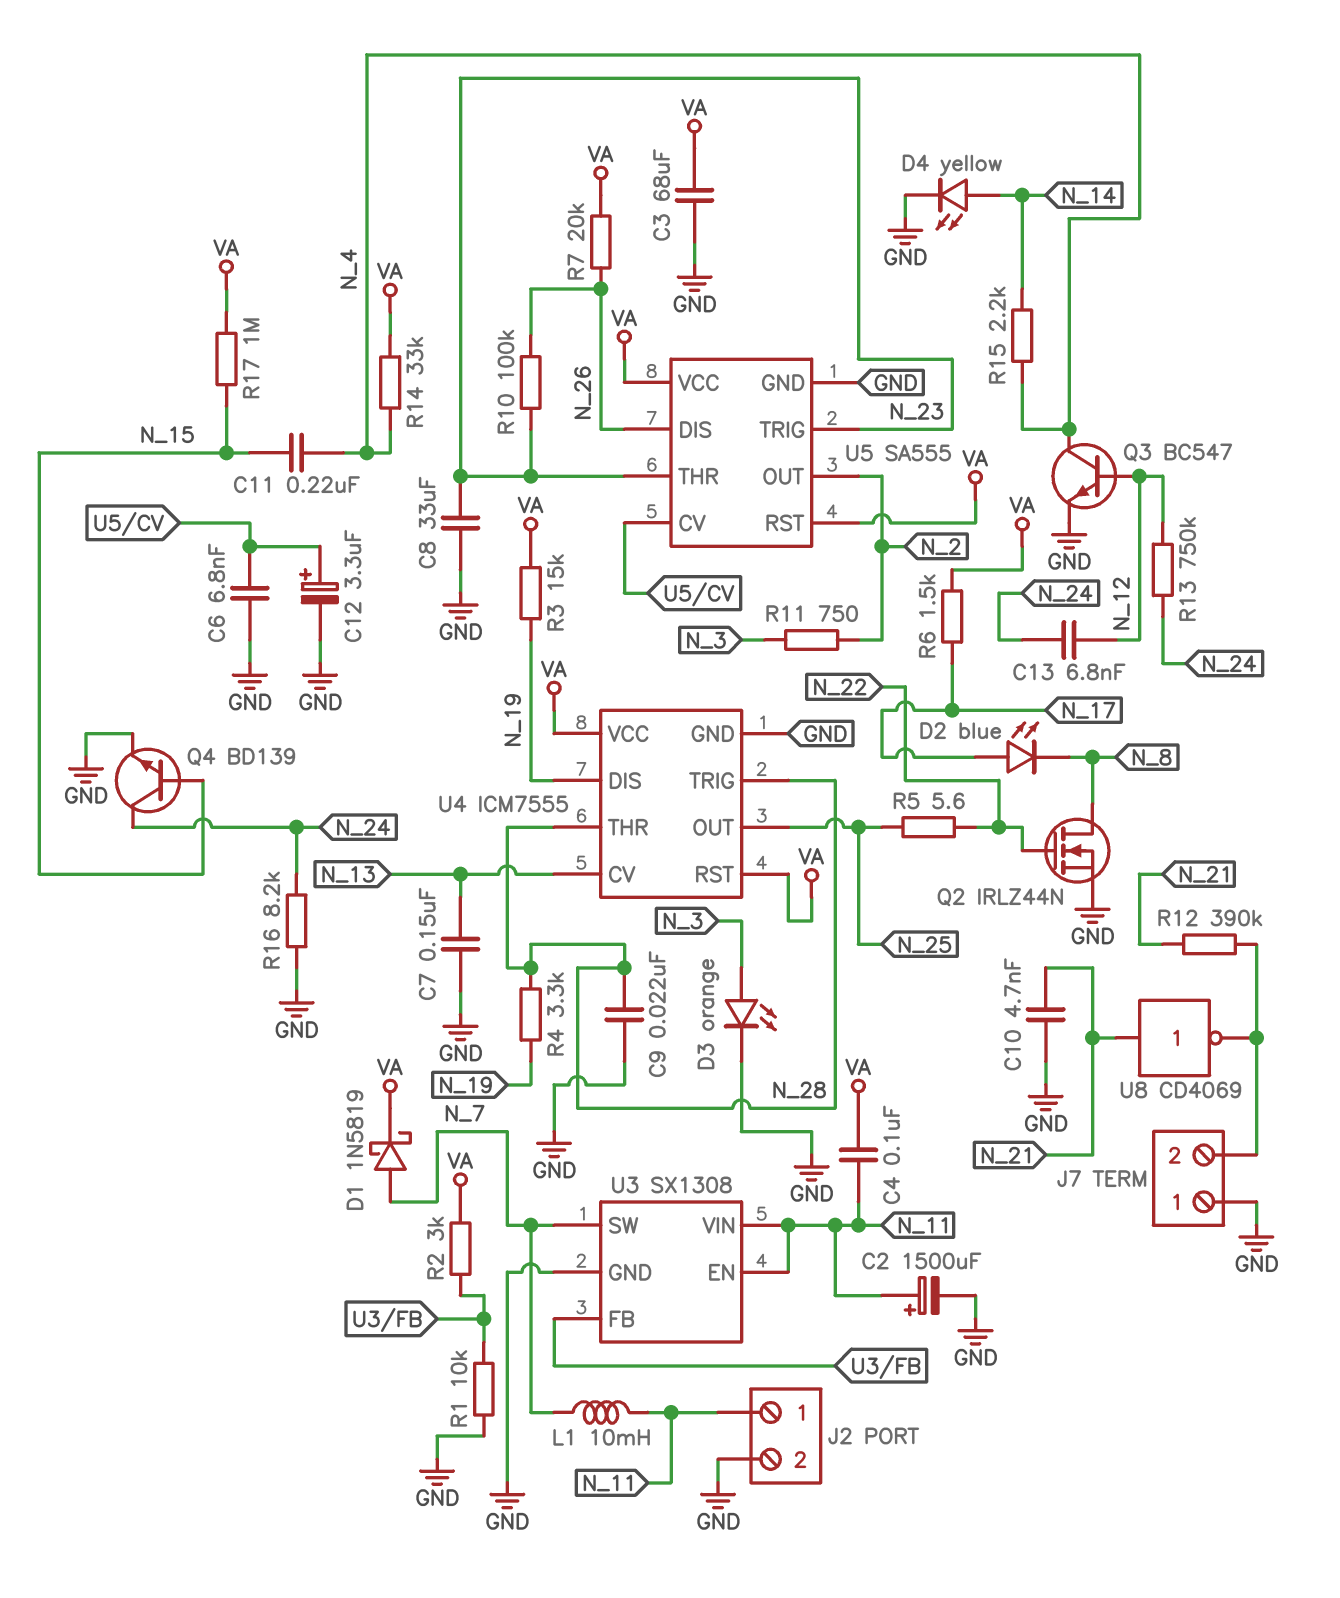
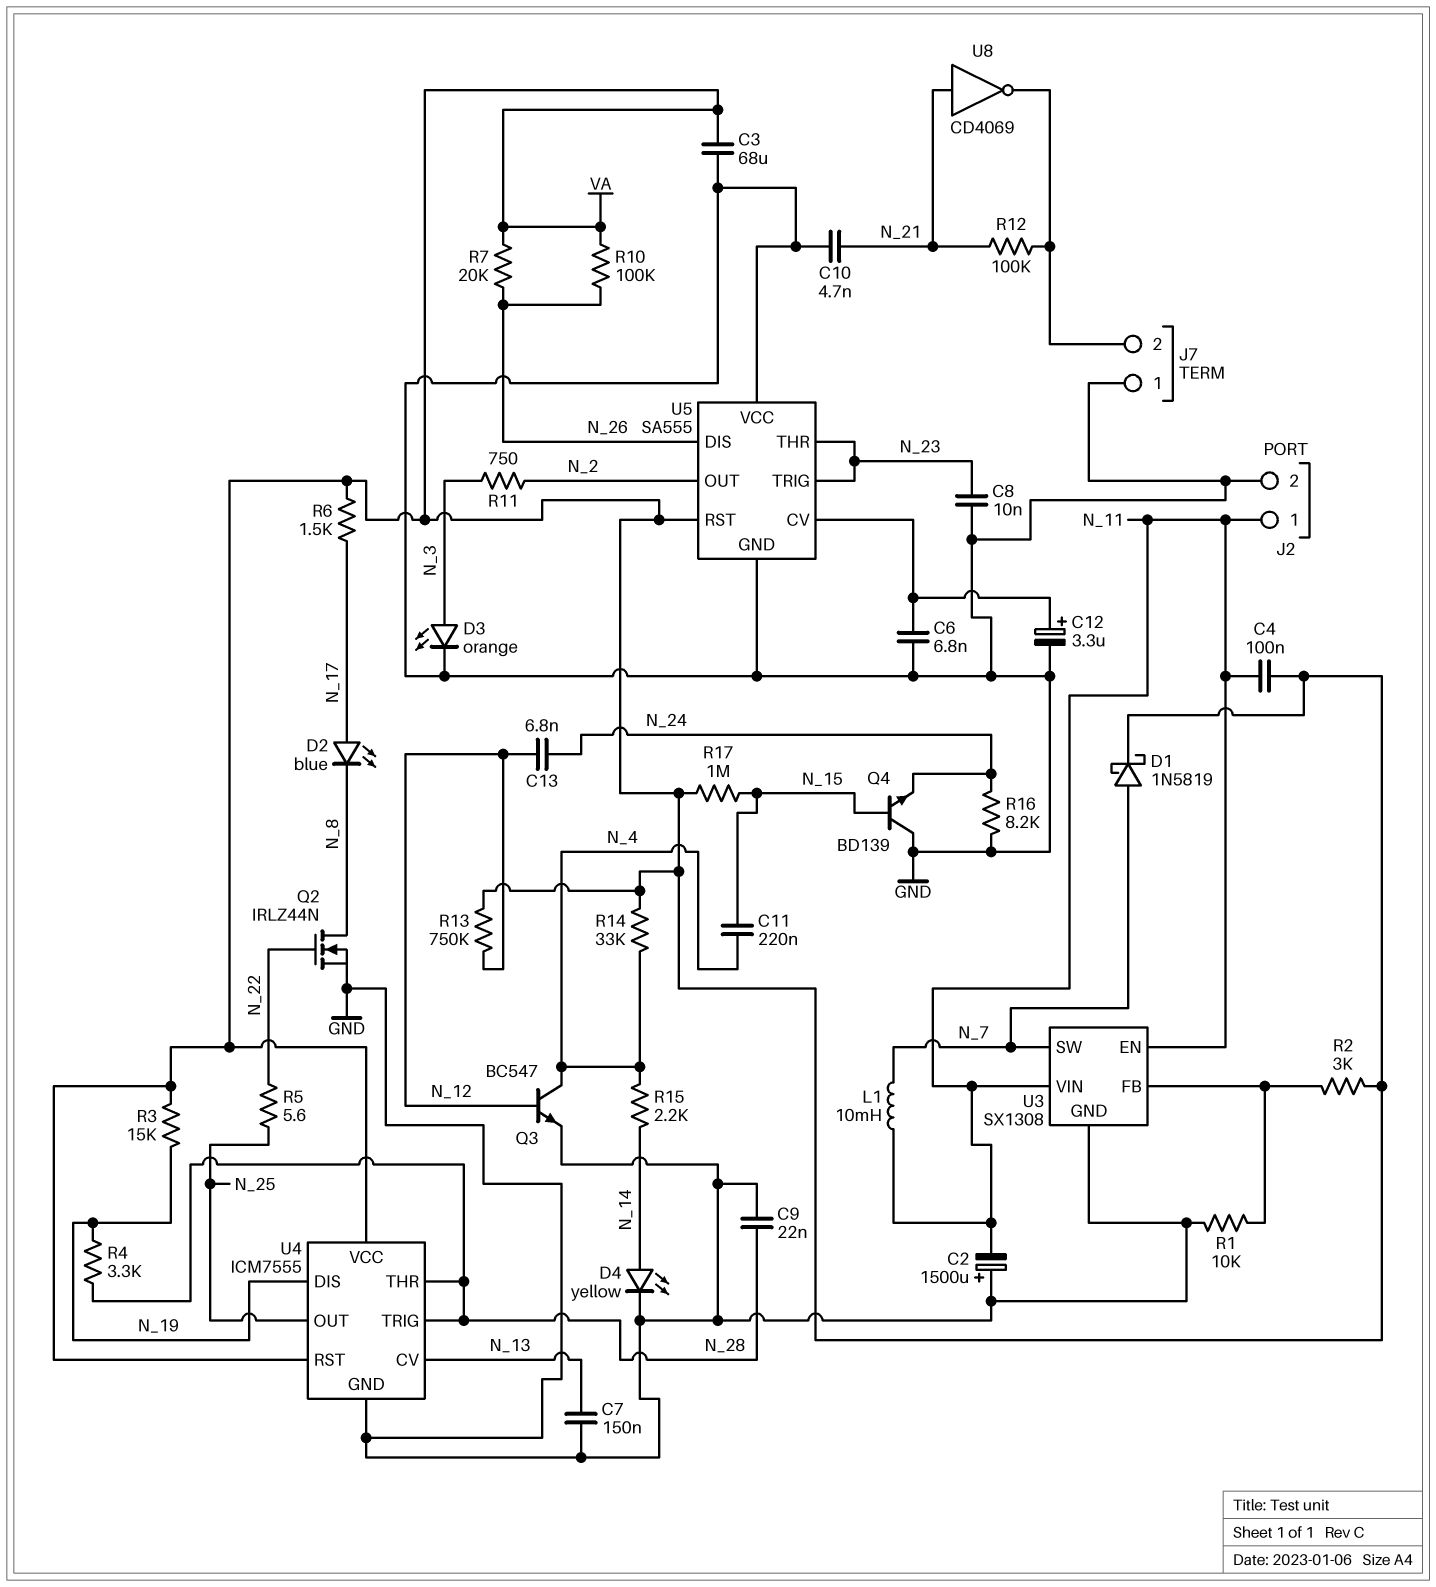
C2: 1500uF (plus N_11, minus GND) -> 1500uF (plus GND, minus N_11)
C8: 33uF (GND, N_23) -> 10nF (GND, N_23)
Q4: NPN BD139 (B N_15, C N_24, E GND) -> NPN BD139 (B N_15, C GND, E N_24)
R10: 100k (N_23, N_26) -> 100k (N_26, VA)
R12: 390k (J7/2, N_21) -> 100k (J7/2, N_21)
R13: 750k (N_12, N_24) -> 750k (N_12, VA)
U5 pin VCC: VA -> GND

